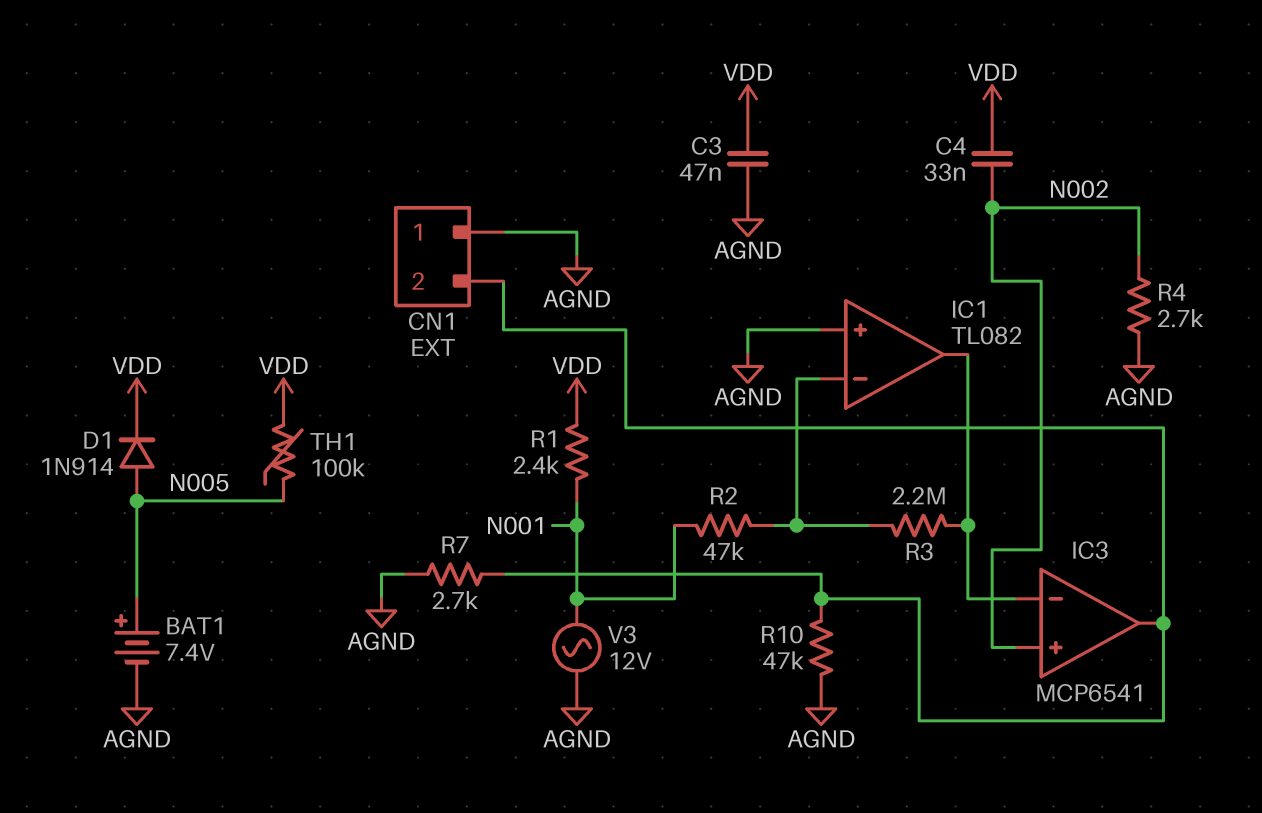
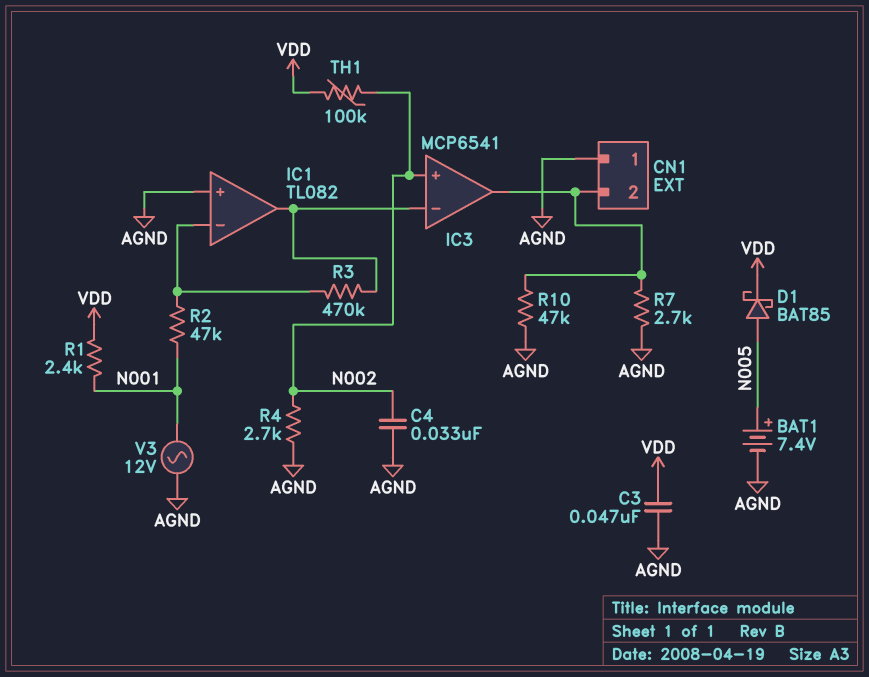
C4: 33nF (N002, VDD) -> 33nF (AGND, N002)
D1: diode 1N914 (A N005, K VDD) -> schottky BAT85 (A N005, K VDD)
R3: 2.2M (IC1/in-, IC1/out) -> 470k (IC1/in-, IC1/out)
TH1: 100k (N005, VDD) -> 100k (N002, VDD)

